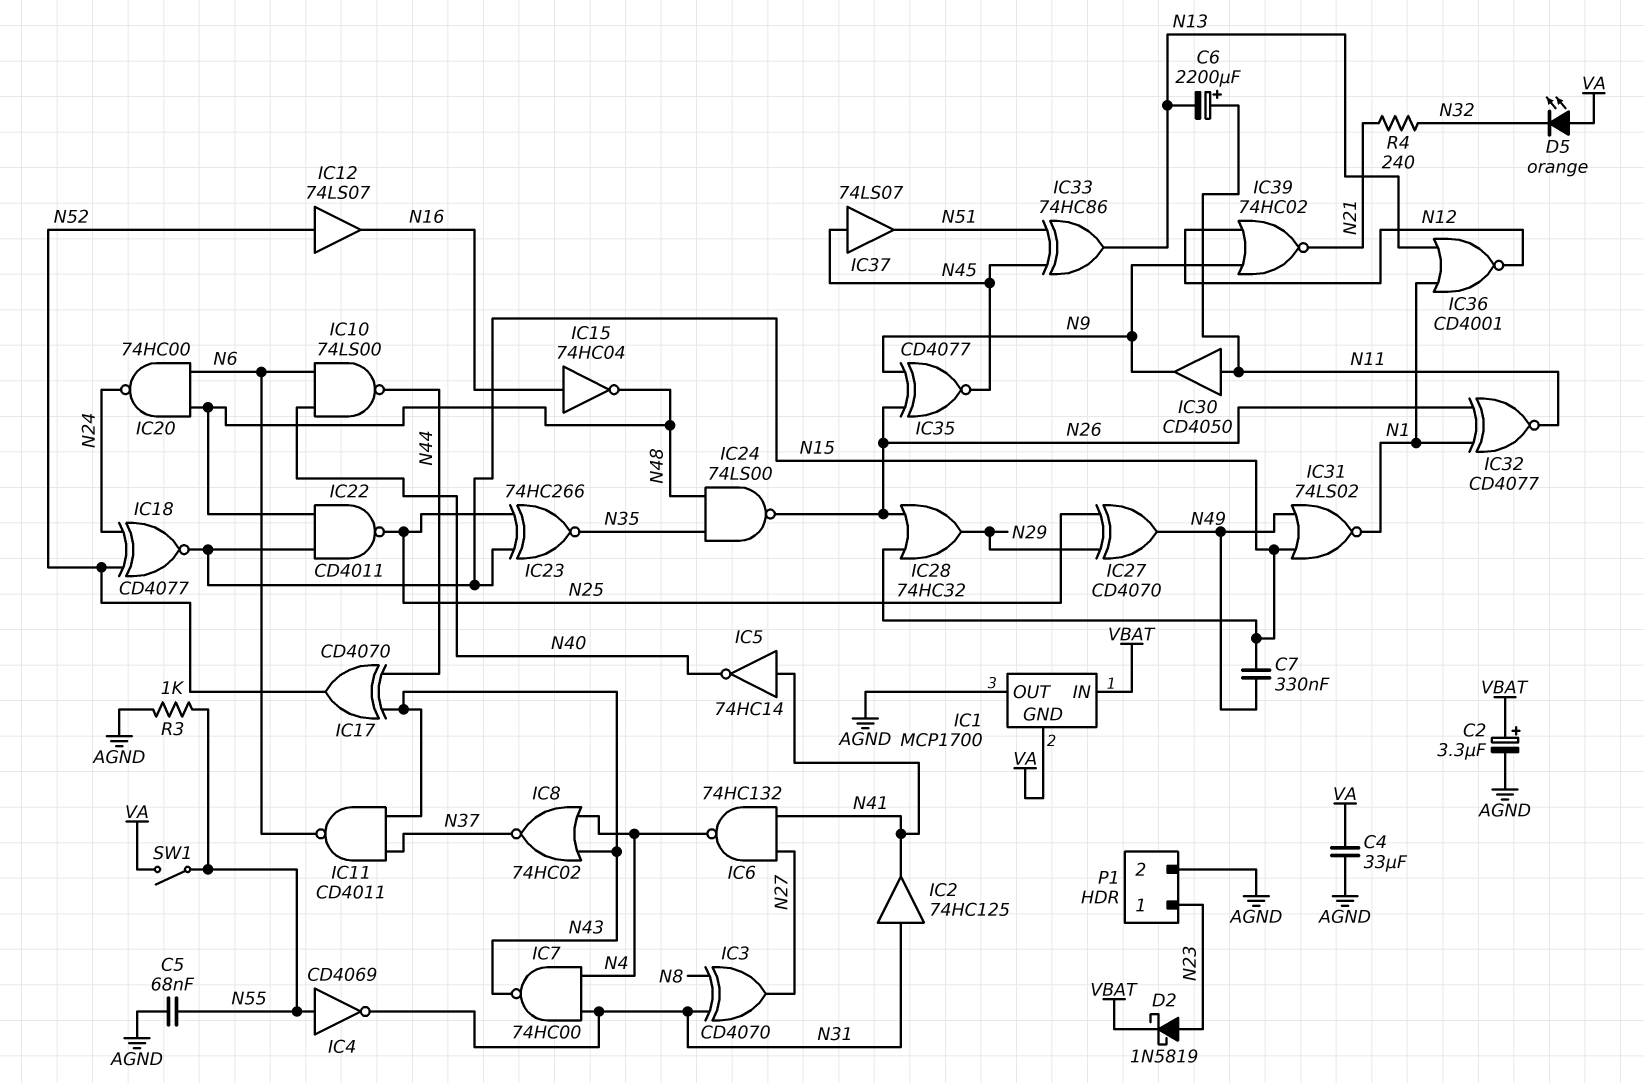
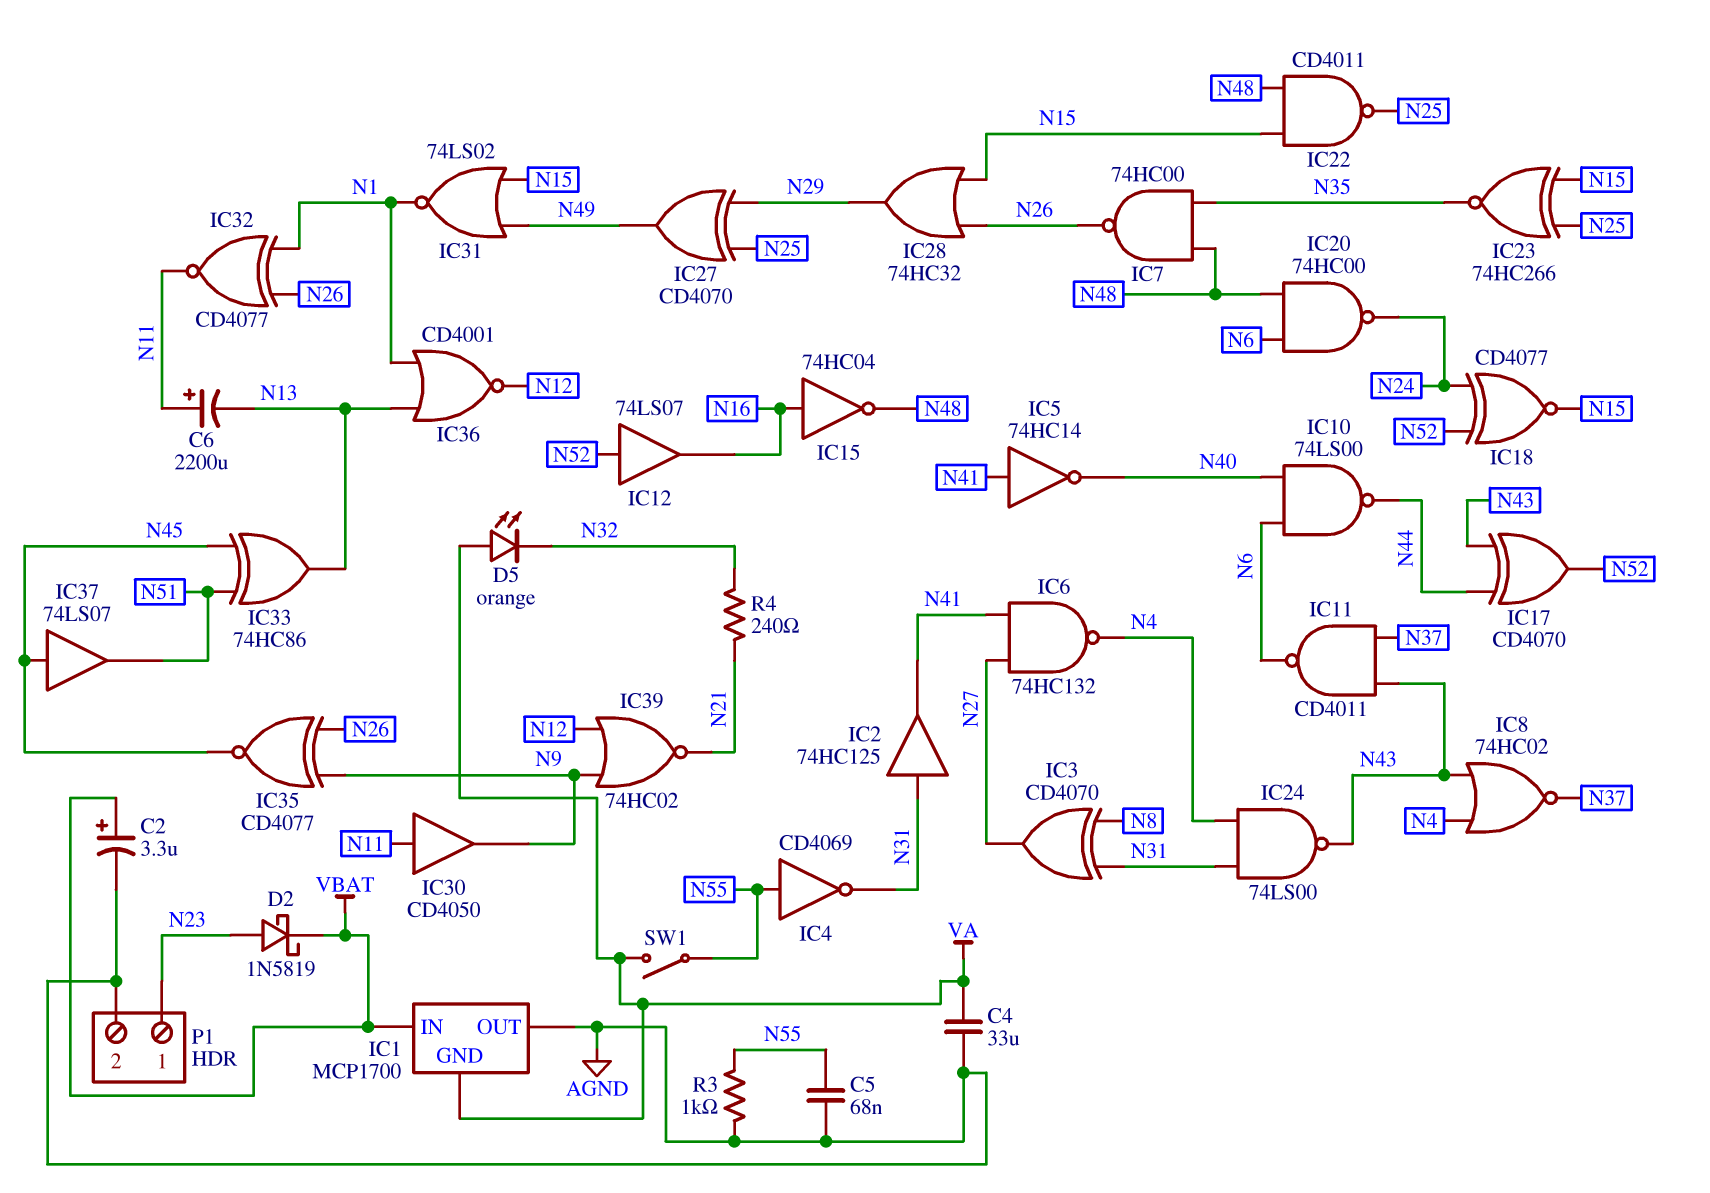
C7: 330nF (N15, N49) -> none
IC7: NAND 74HC00 (in N4, in N31, out N43) -> NAND 74HC00 (in N35, in N48, out N26)
IC24: NAND 74LS00 (in N35, in N48, out N26) -> NAND 74LS00 (in N4, in N31, out N43)

